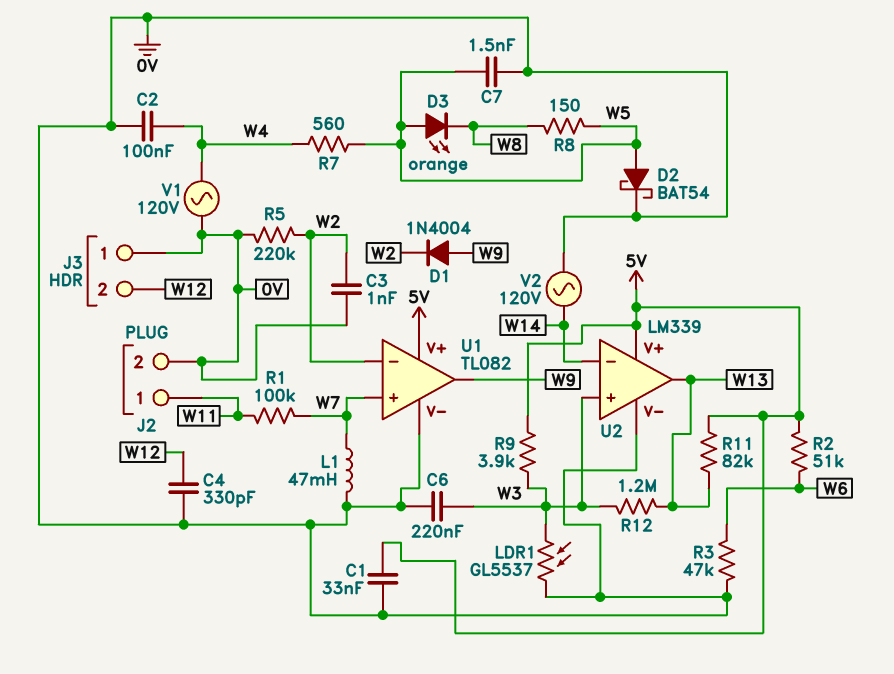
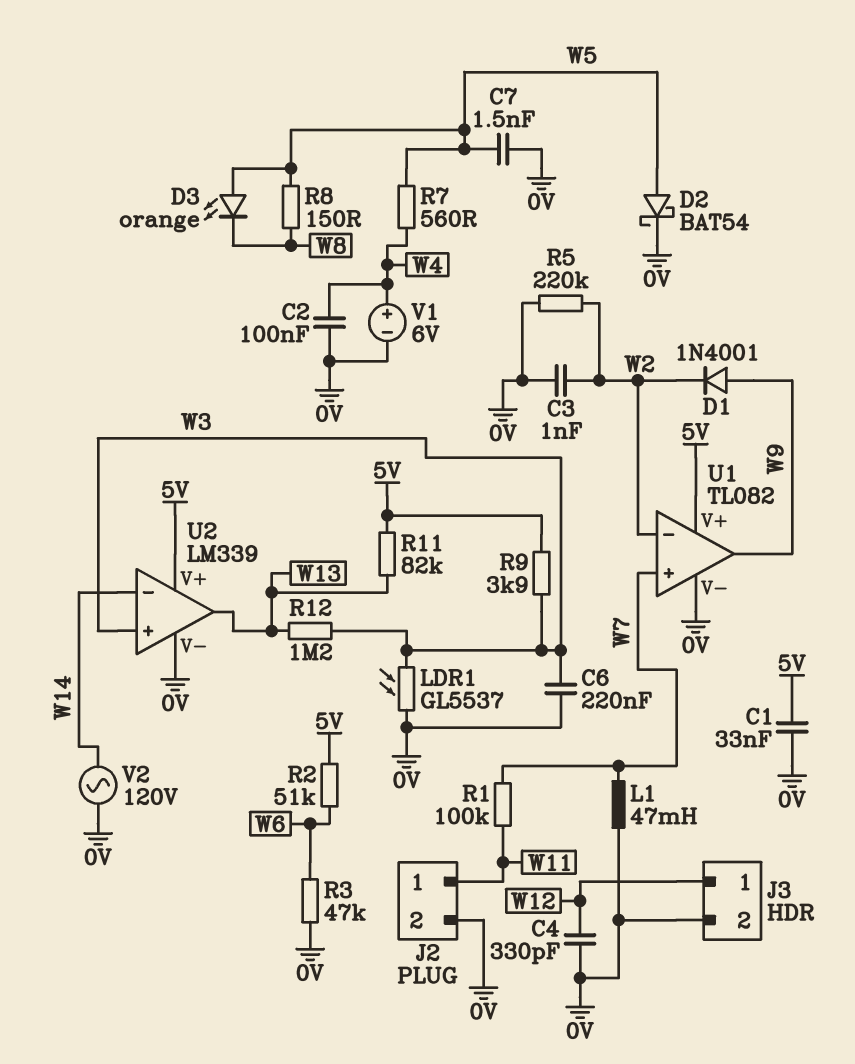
D1: diode 1N4004 (A W9, K W2) -> diode 1N4001 (A W9, K W2)
J3 pin 1: 0V -> W12
J3 pin 2: W12 -> 0V
V1: AC 120V (0V, W4) -> 6V (plus W4, minus 0V)

